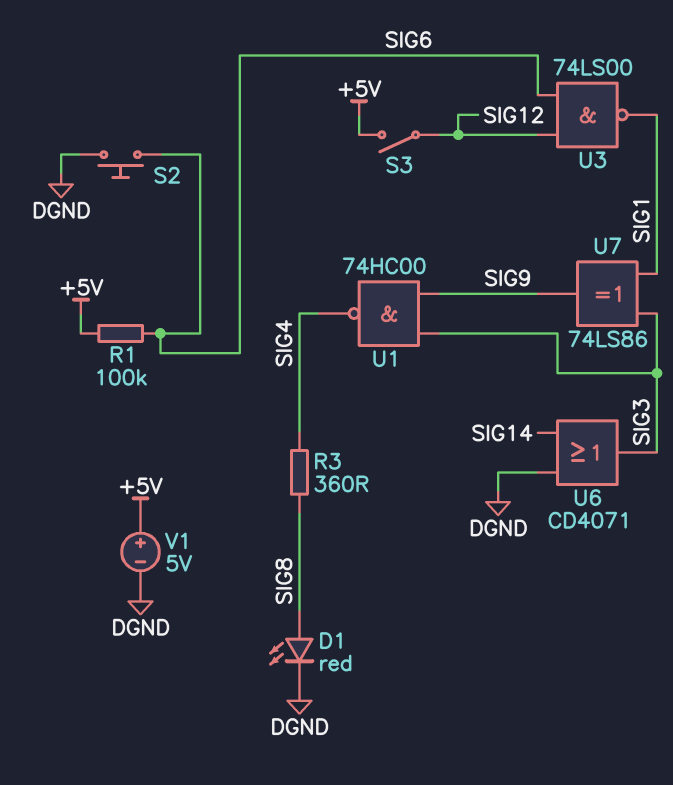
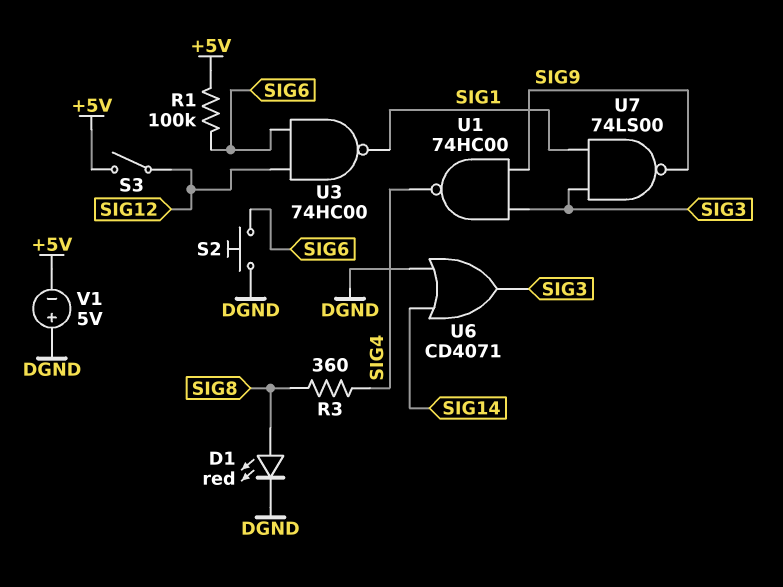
U3: NAND 74LS00 (in SIG6, in SIG12, out SIG1) -> NAND 74HC00 (in SIG6, in SIG12, out SIG1)
U7: XOR 74LS86 (in SIG1, in SIG3, out SIG9) -> NAND 74LS00 (in SIG1, in SIG3, out SIG9)
V1: 5V (plus +5V, minus DGND) -> 5V (plus DGND, minus +5V)

